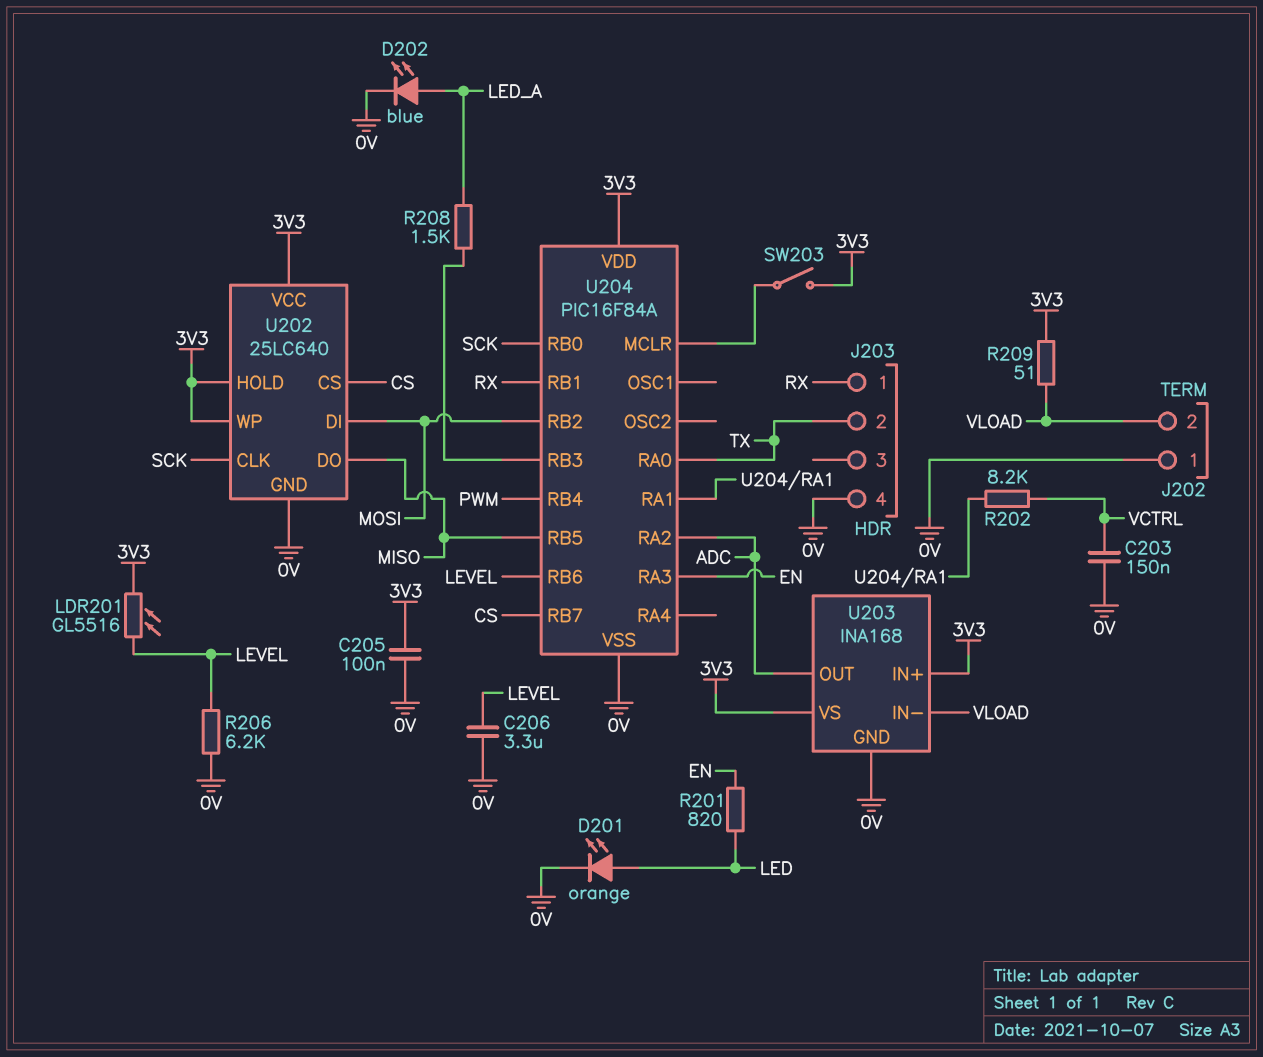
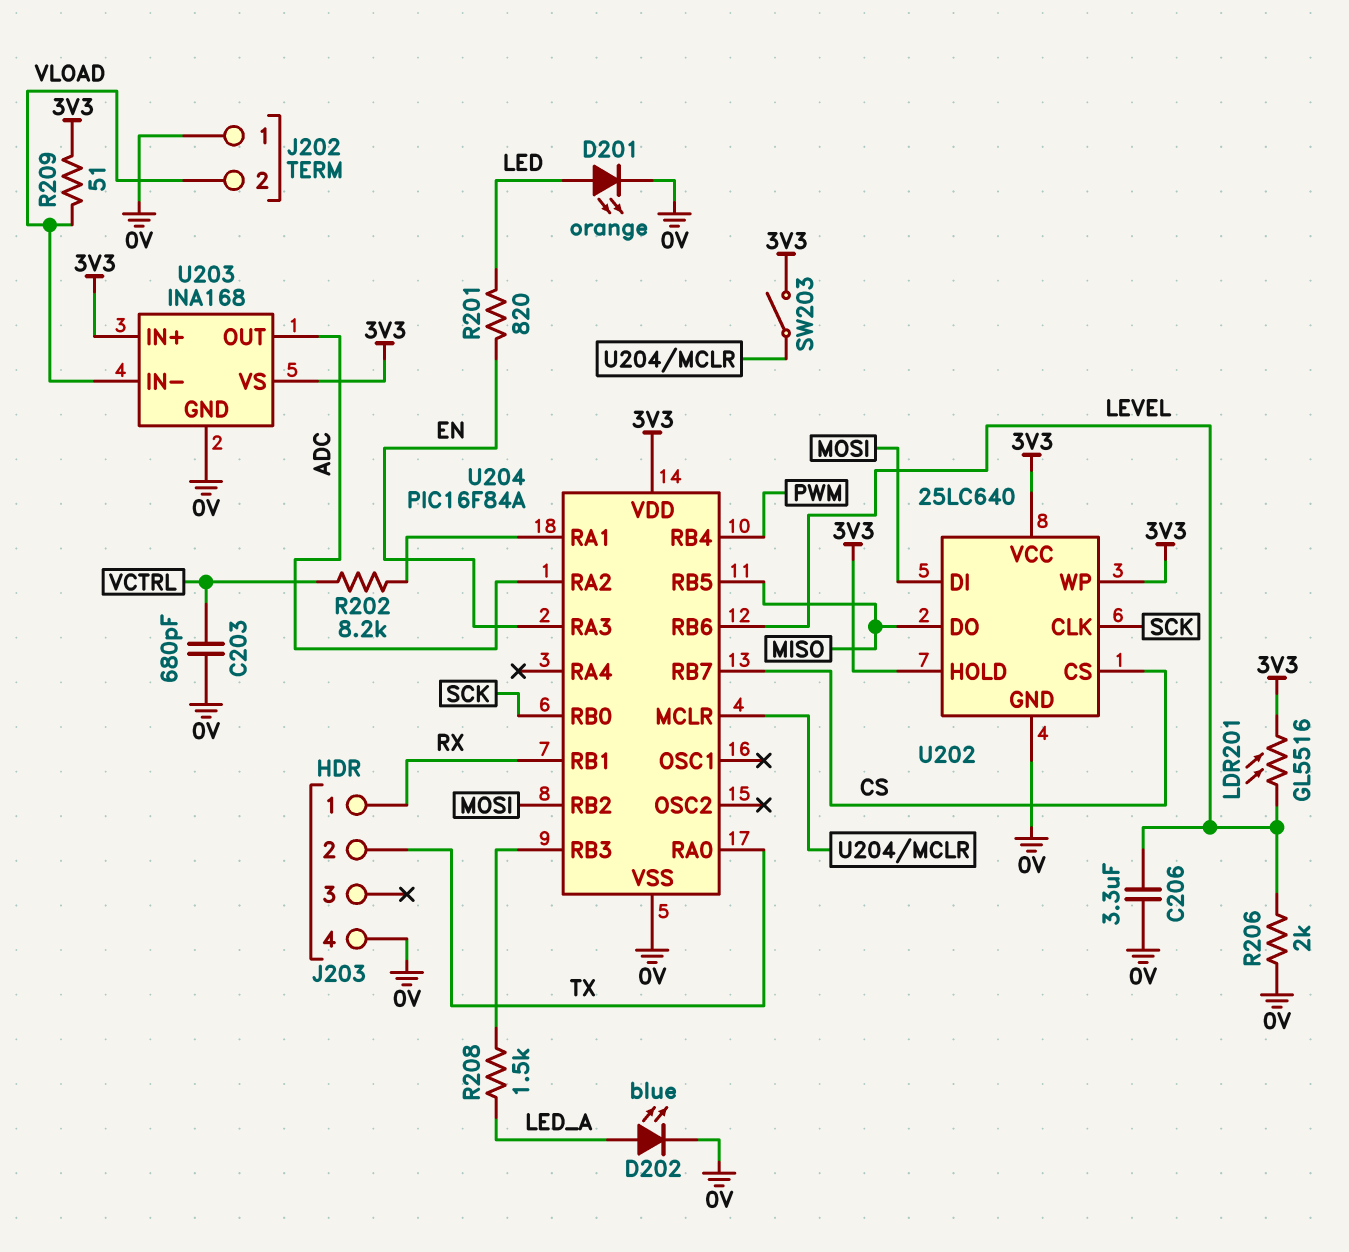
C203: 150nF (0V, VCTRL) -> 680pF (0V, VCTRL)
C205: 100nF (0V, 3V3) -> none
R206: 6.2k (0V, LEVEL) -> 2k (0V, LEVEL)

